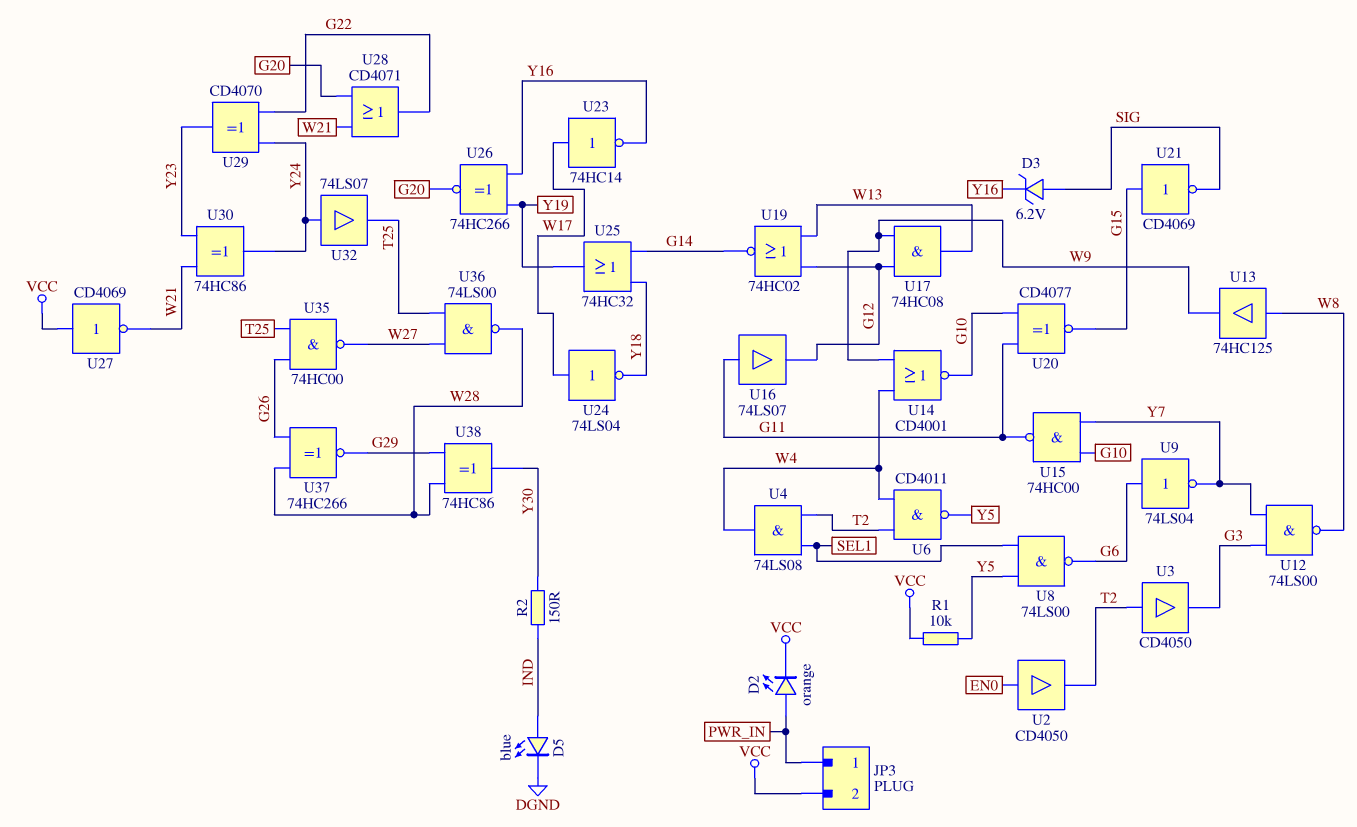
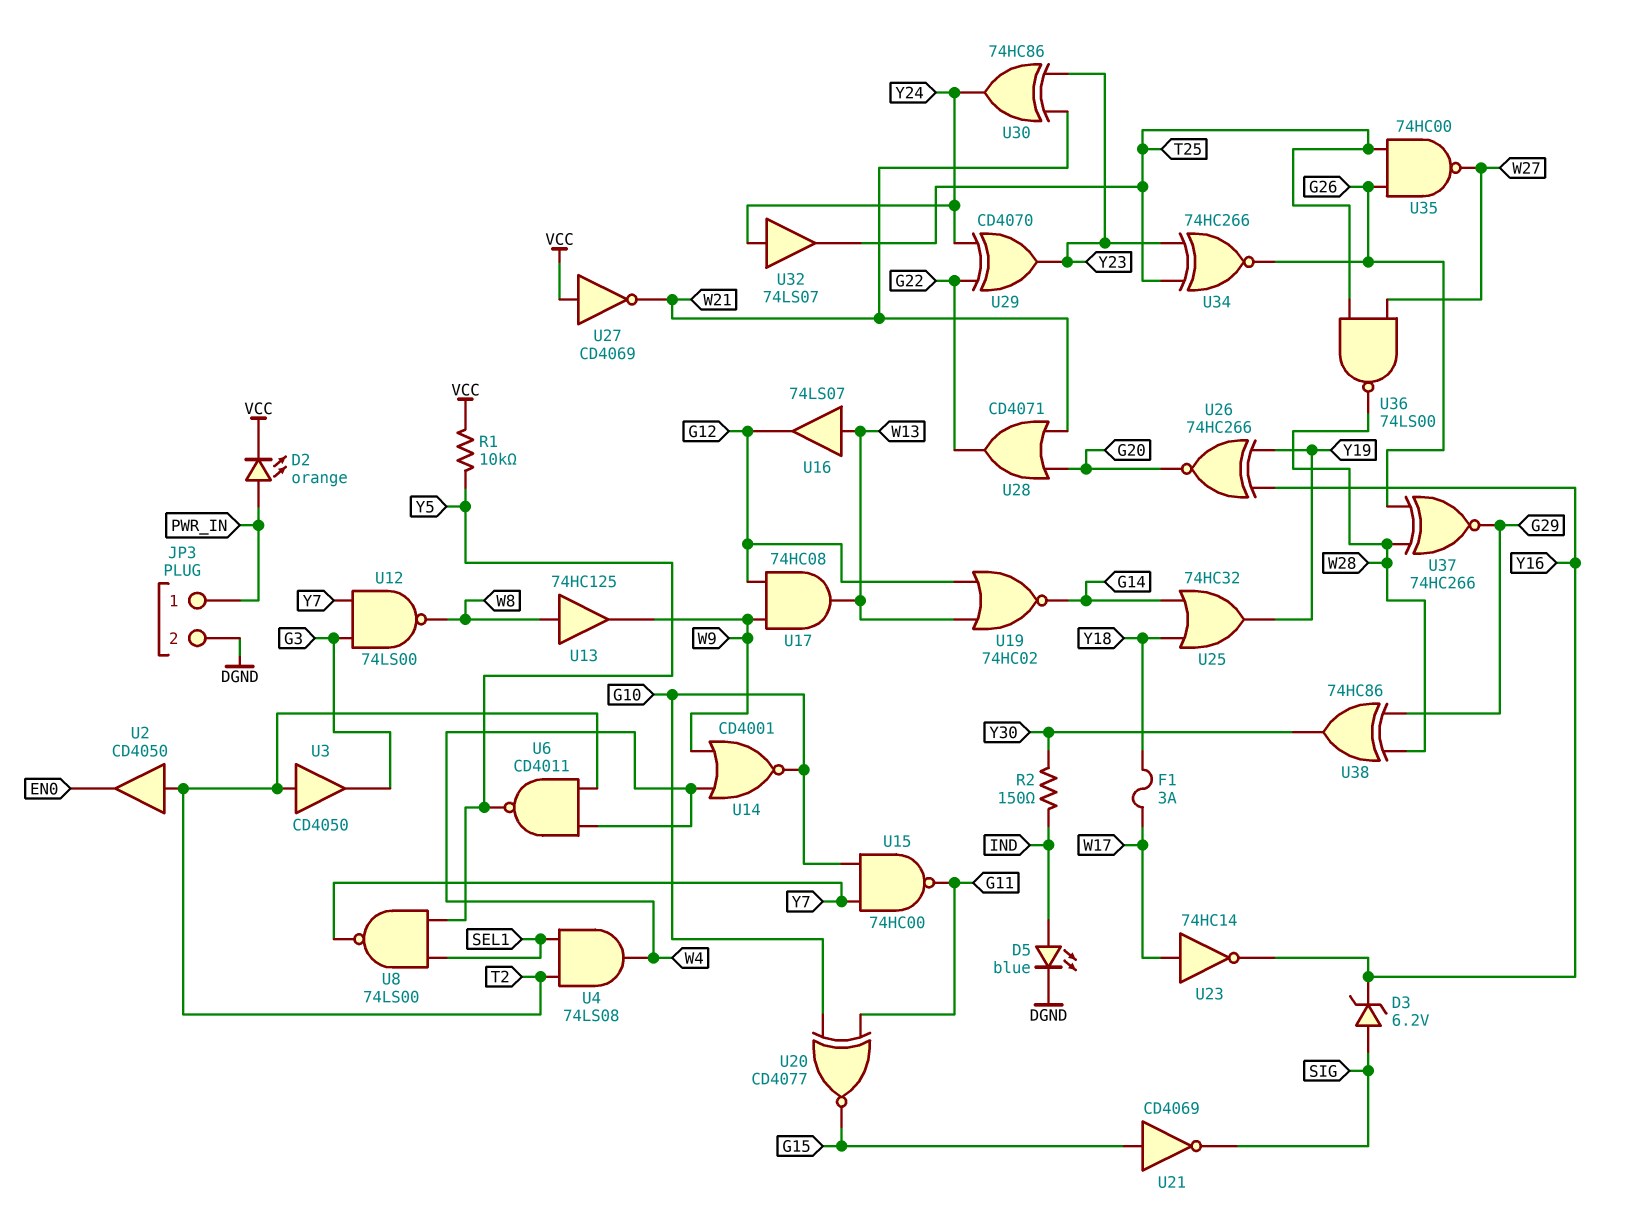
F1: none -> 3A (W17, Y18)
JP3 pin 2: VCC -> DGND
U2: buffer CD4050 (in EN0, out T2) -> buffer CD4050 (in T2, out EN0)
U8: NAND 74LS00 (in SEL1, in Y5, out G6) -> NAND 74LS00 (in SEL1, in Y5, out Y7)
U9: NOT 74LS04 (in G6, out Y7) -> none
U16: buffer 74LS07 (in G11, out G12) -> buffer 74LS07 (in W13, out G12)
U24: NOT 74LS04 (in W17, out Y18) -> none
U34: none -> XNOR 74HC266 (in T25, in Y23, out G26)

